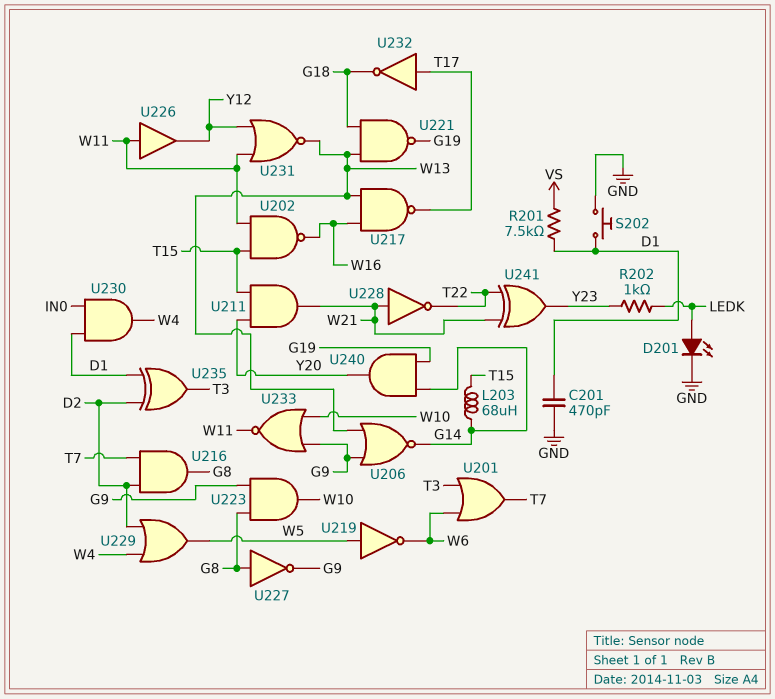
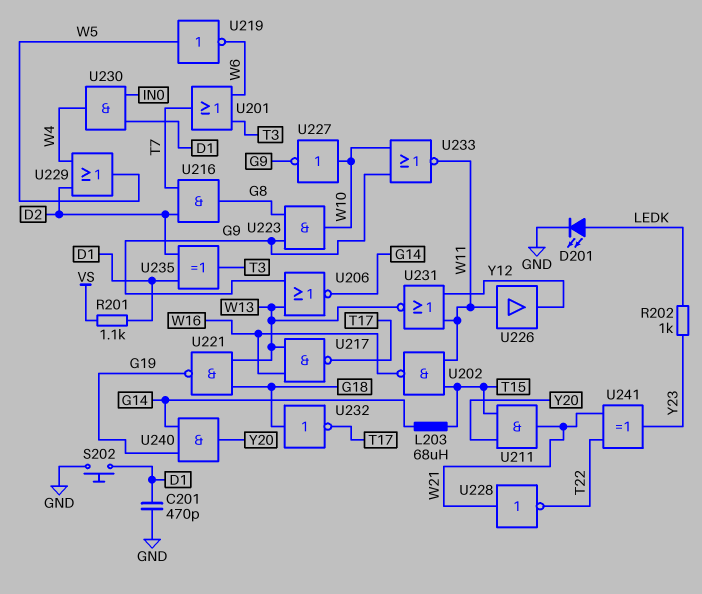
R201: 7.5k (D1, VS) -> 1.1k (D1, VS)
U227: NOT (in G8, out G9) -> NOT (in W10, out G9)
U232: NOT (in T17, out G18) -> NOT (in G18, out T17)

